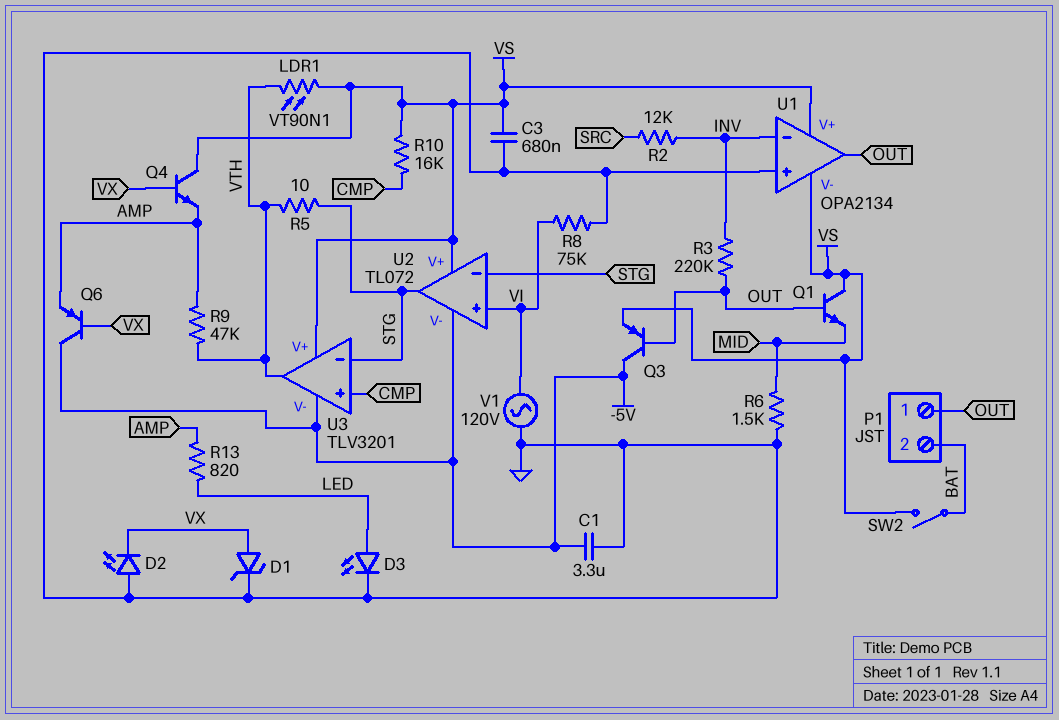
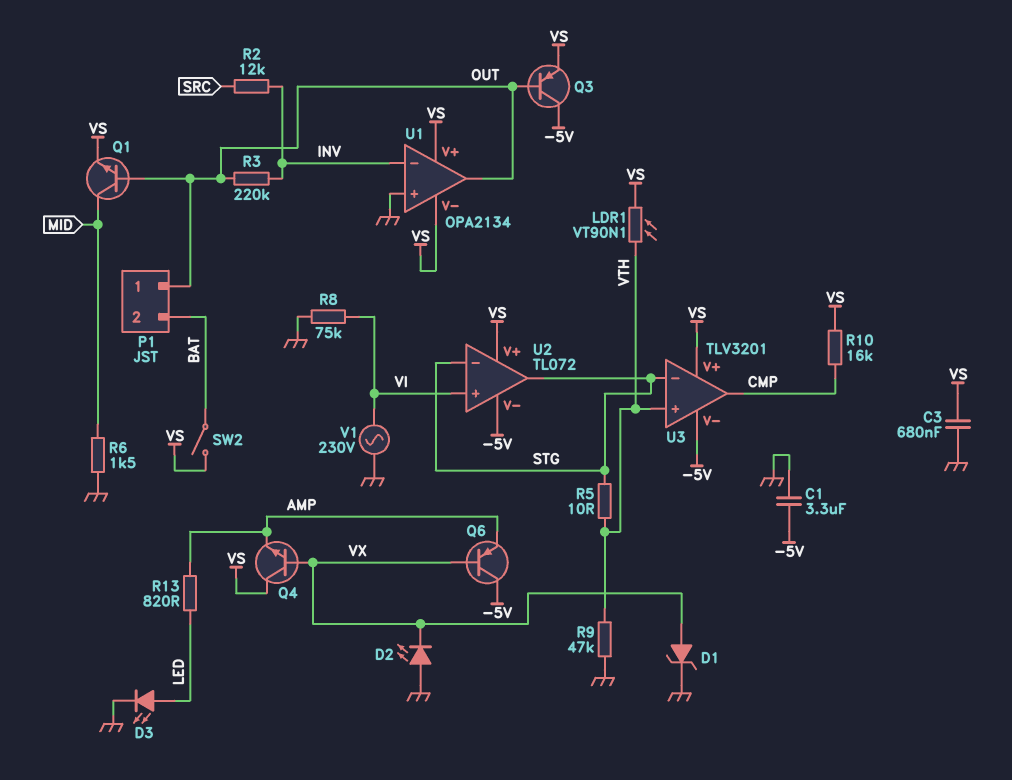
Q1: NPN (B OUT, C VS, E MID) -> NPN (B OUT, C MID, E VS)
R9: 47k (AMP, VTH) -> 47k (GND, VTH)
U3 pin in+: CMP -> VTH
U3 pin out: VTH -> CMP
V1: AC 120V (GND, VI) -> AC 230V (GND, VI)

